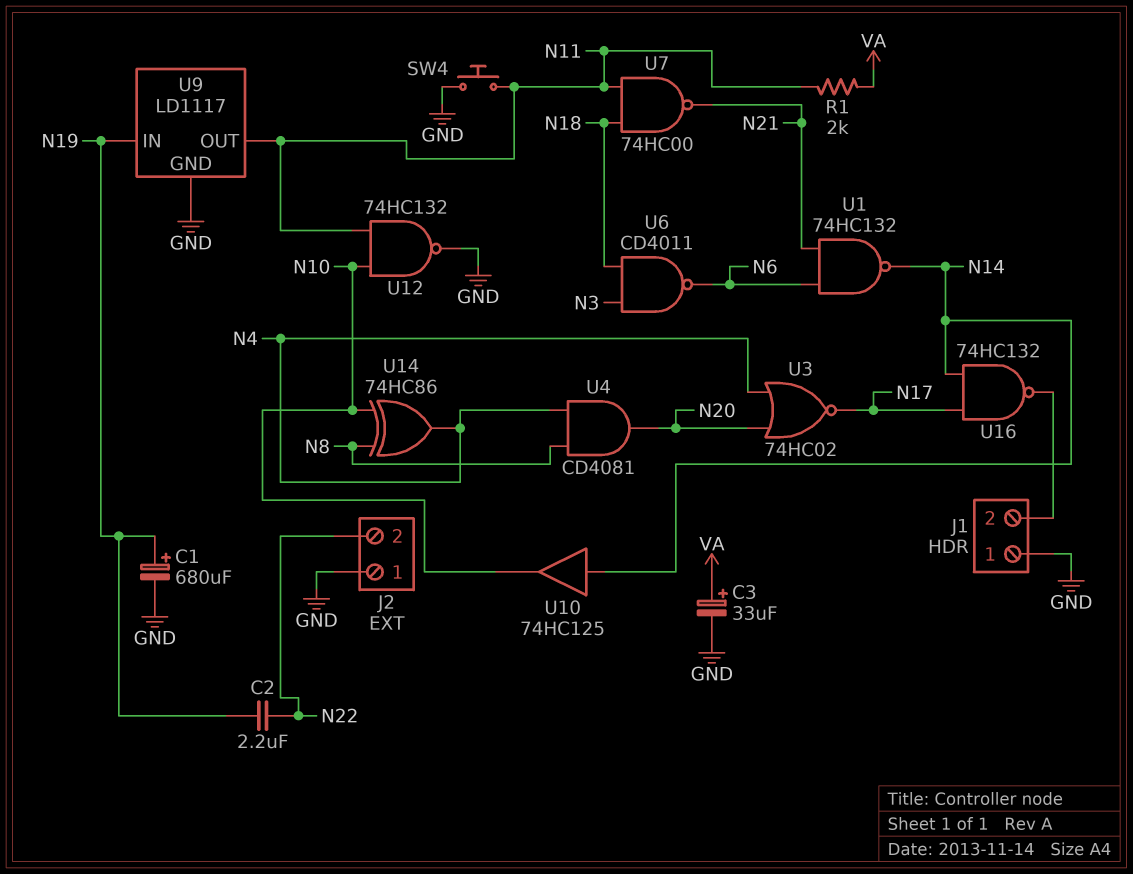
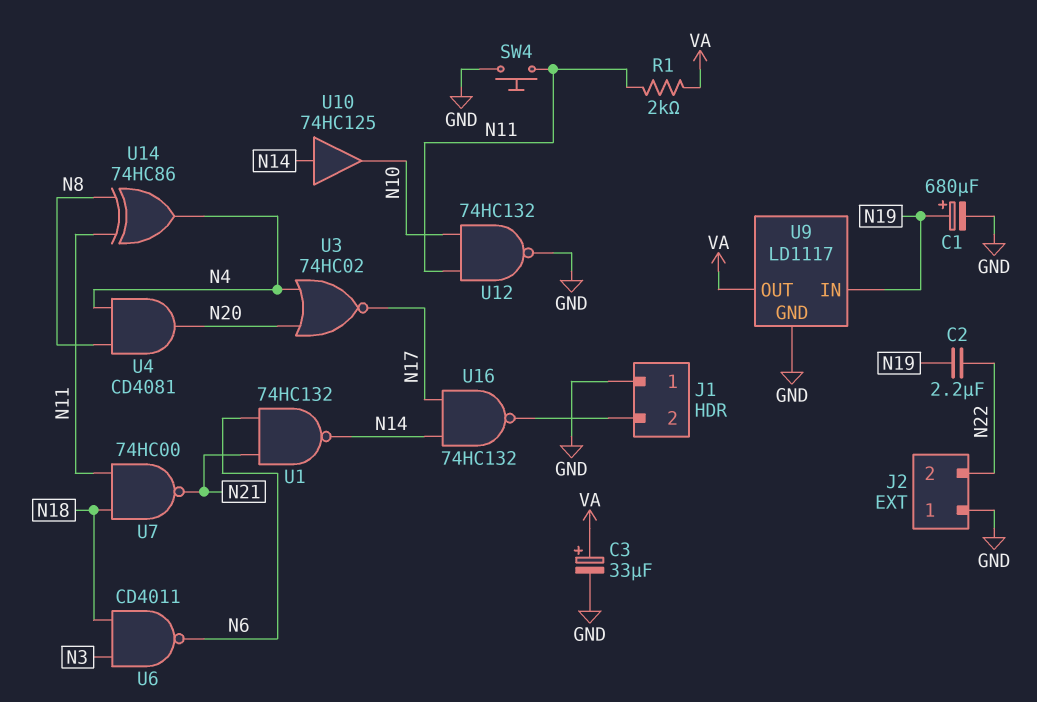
U9 pin OUT: N11 -> VA
U14: XOR 74HC86 (in N8, in N10, out N4) -> XOR 74HC86 (in N8, in N11, out N4)

